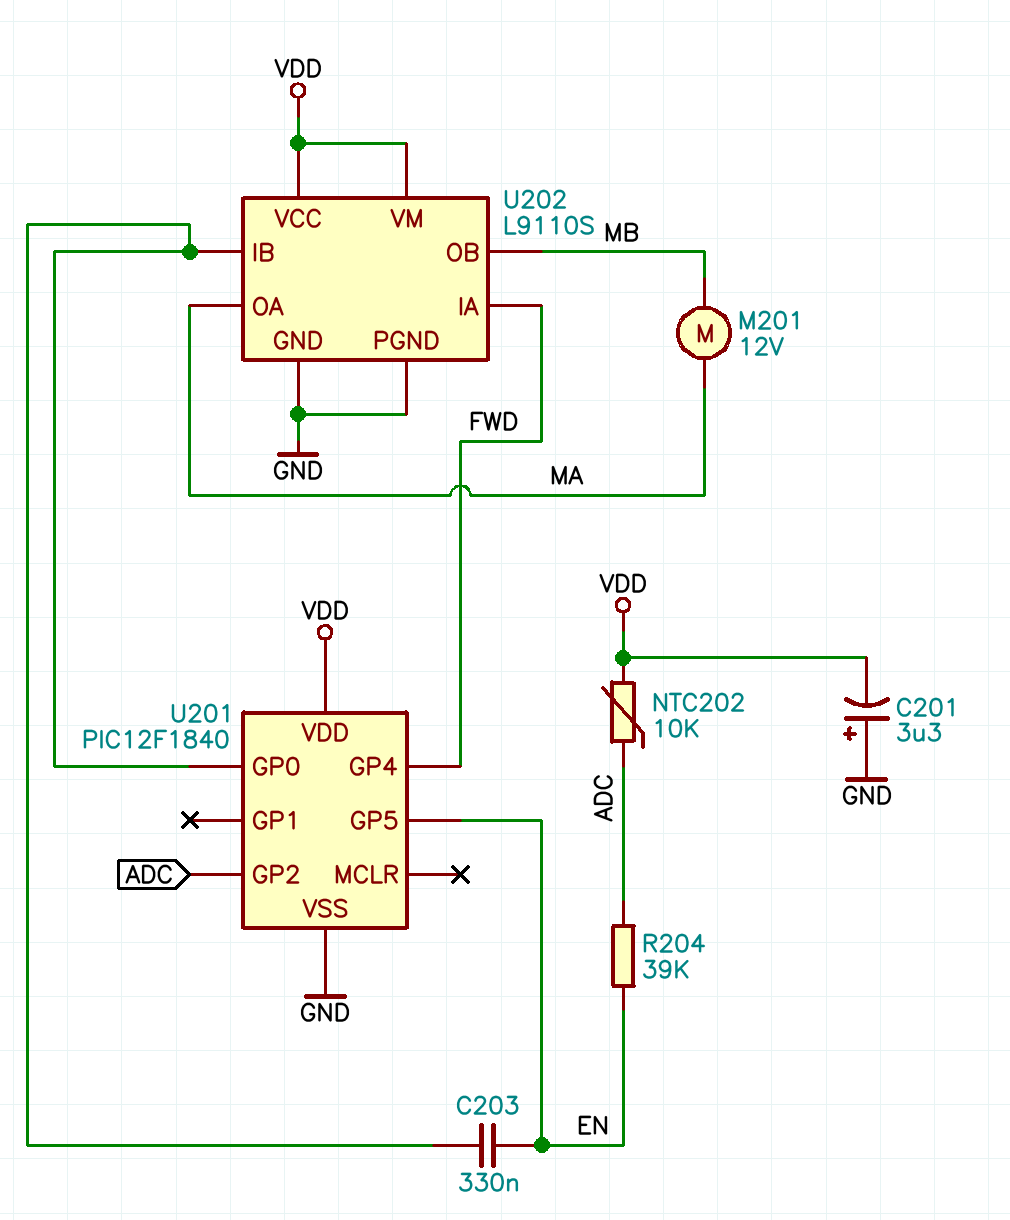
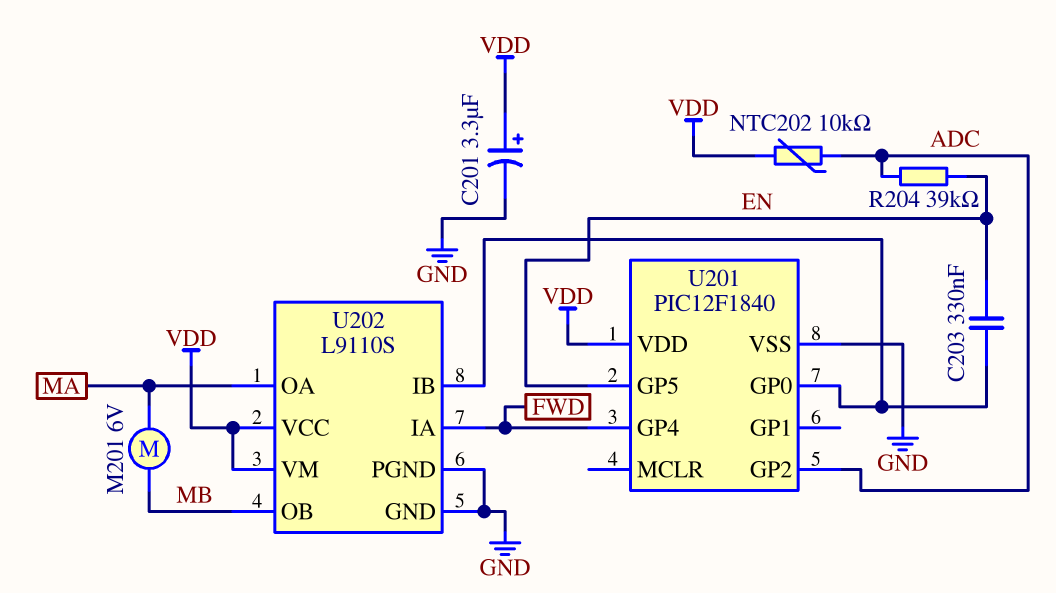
C201: 3.3uF (plus GND, minus VDD) -> 3.3uF (plus VDD, minus GND)
M201: motor 12V (MA, MB) -> motor 6V (MA, MB)

